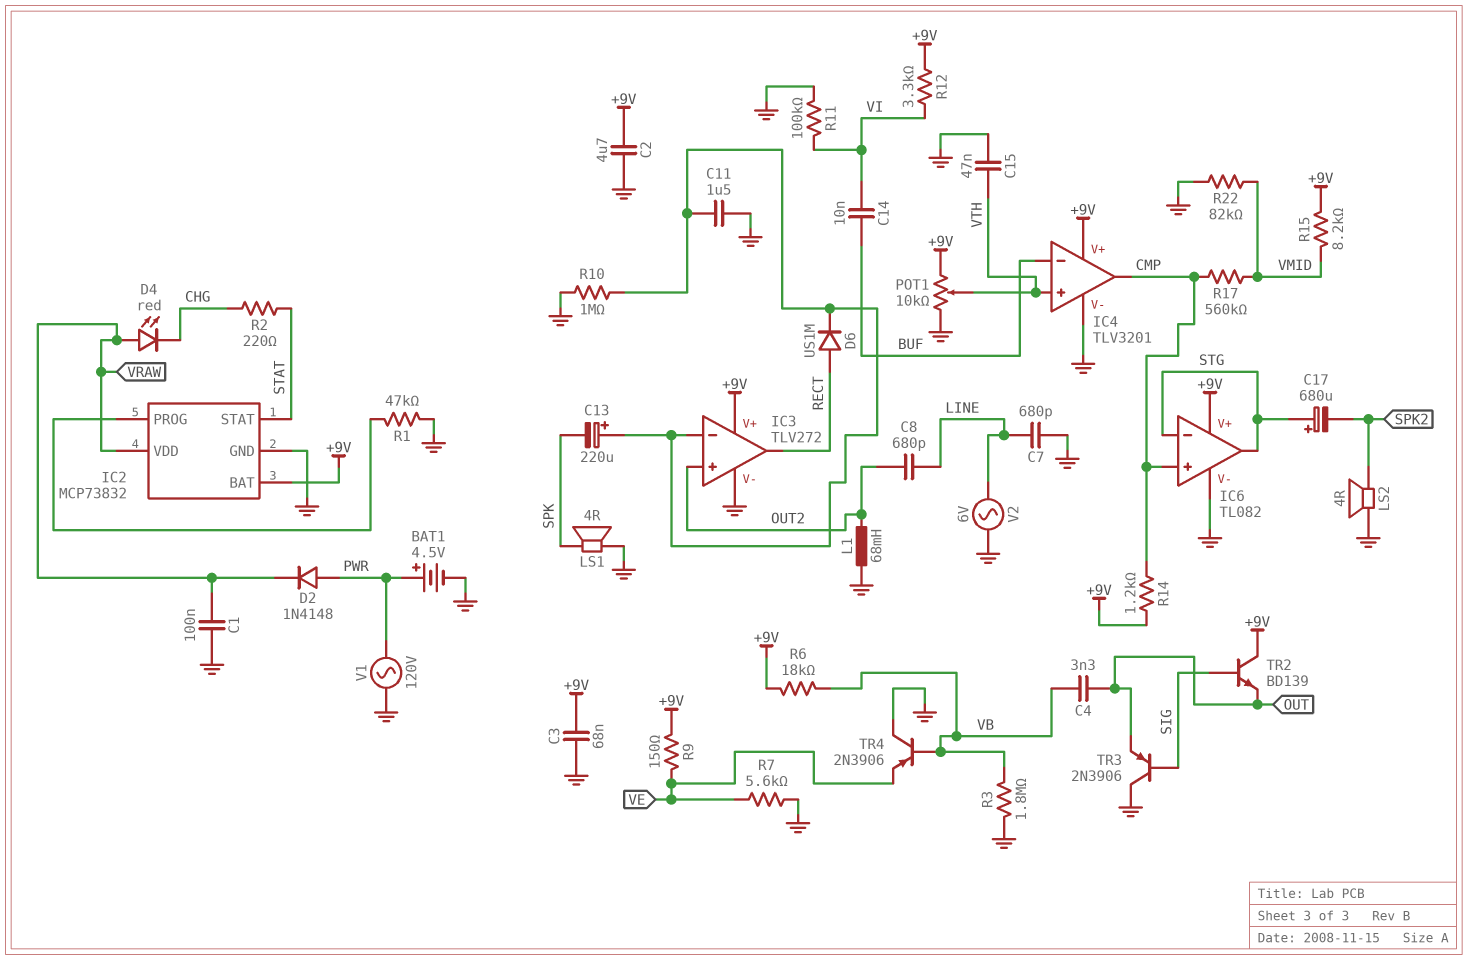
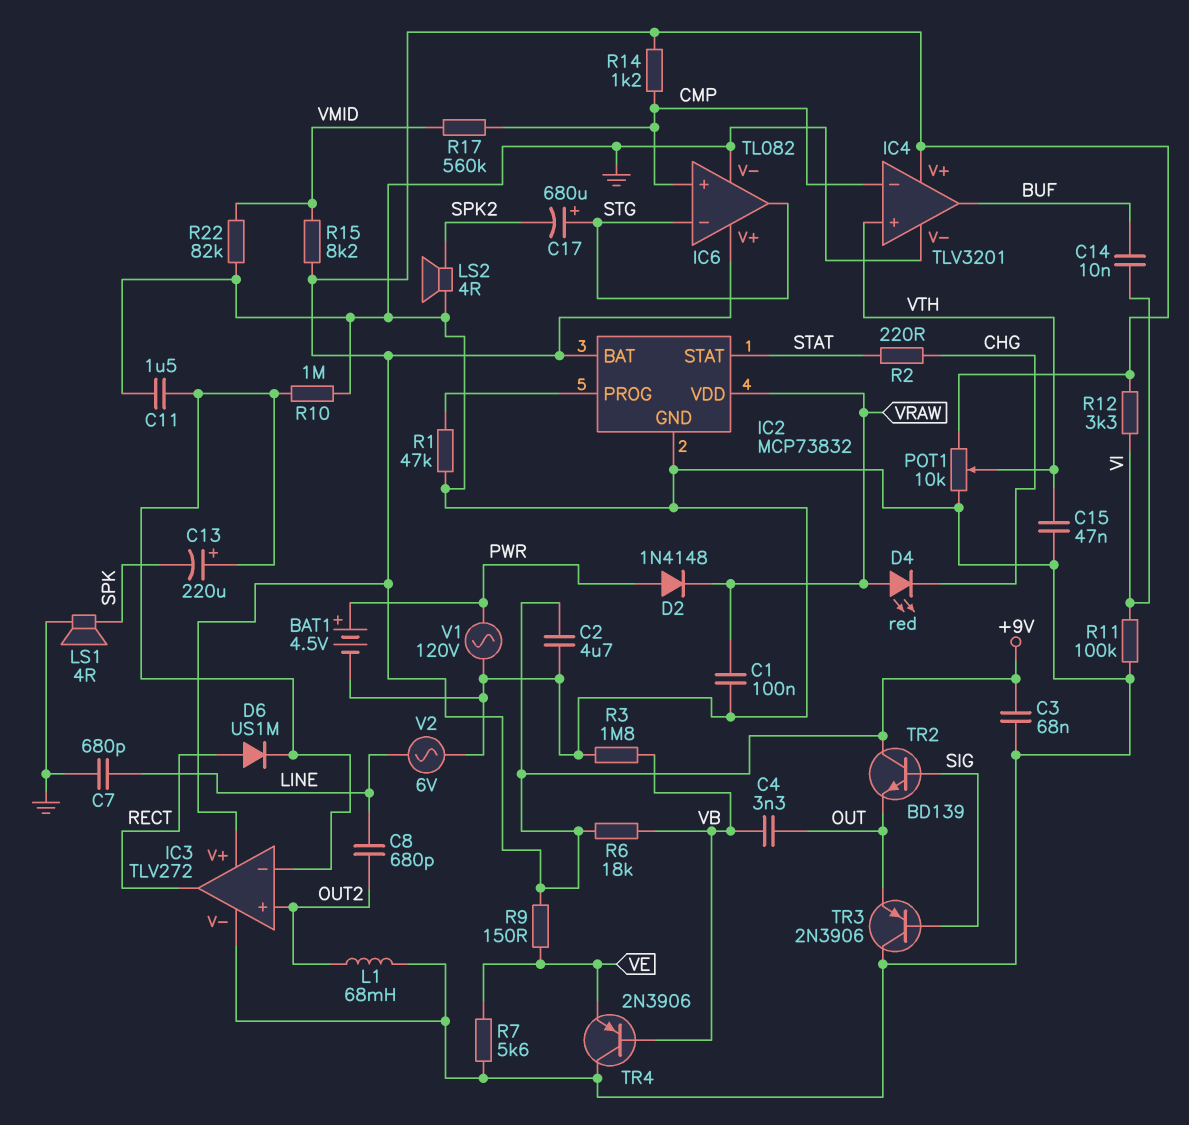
IC4 pin in-: BUF -> CMP
IC4 pin out: CMP -> BUF

